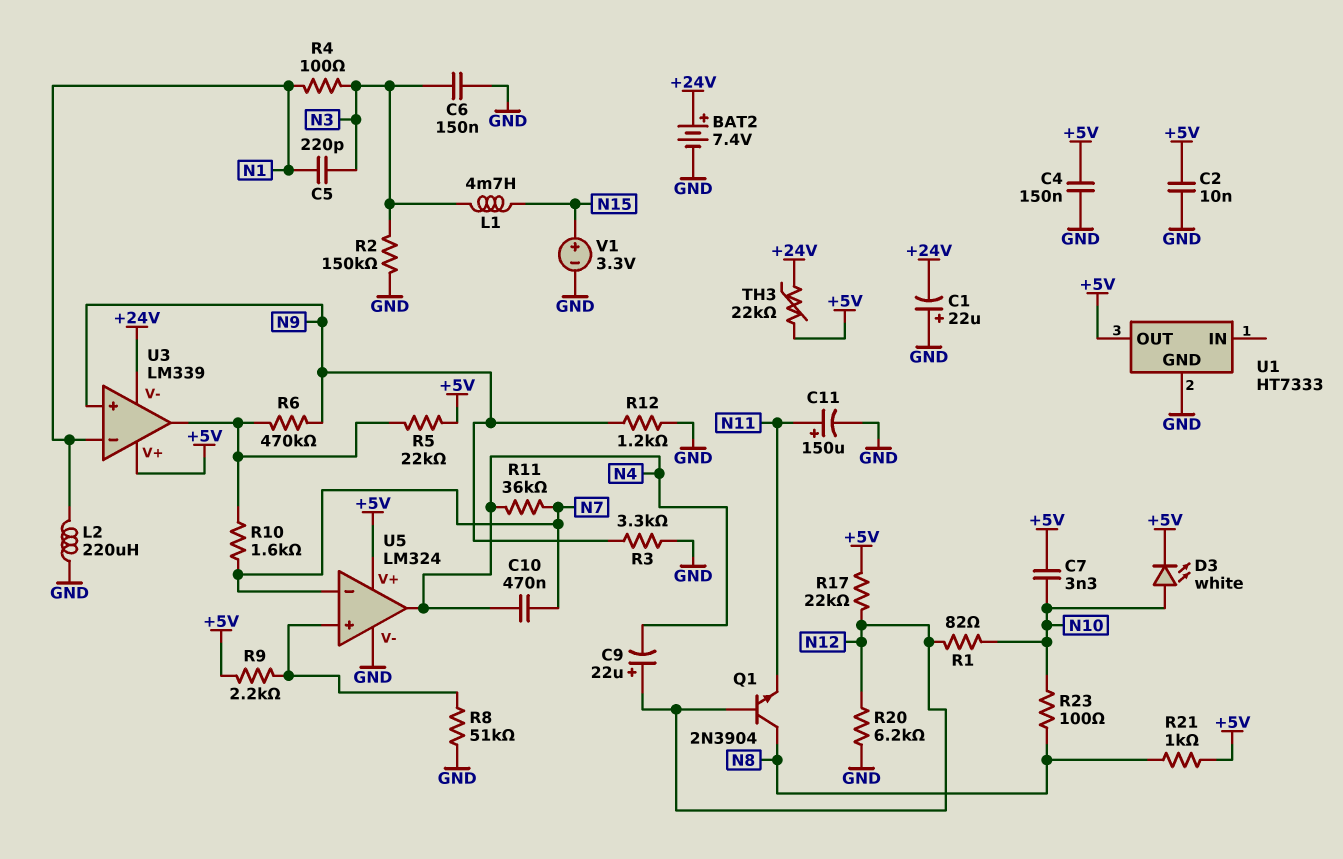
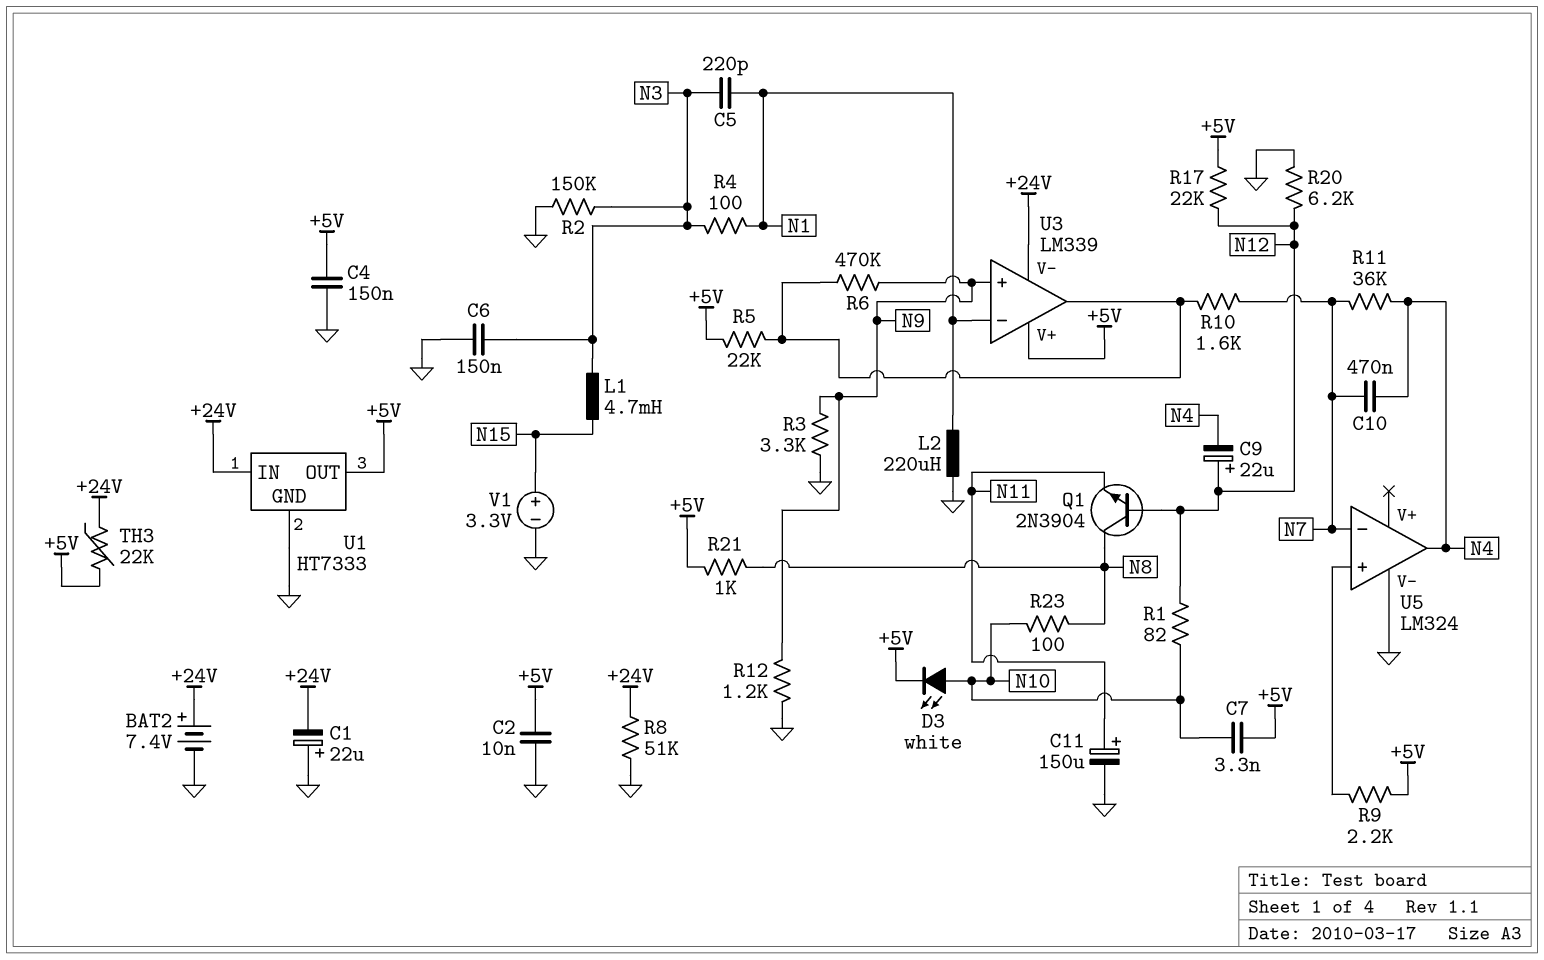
R8: 51k (GND, U5/in+) -> 51k (+24V, GND)
U1 pin IN: none -> +24V
U5 pin V+: +5V -> none

